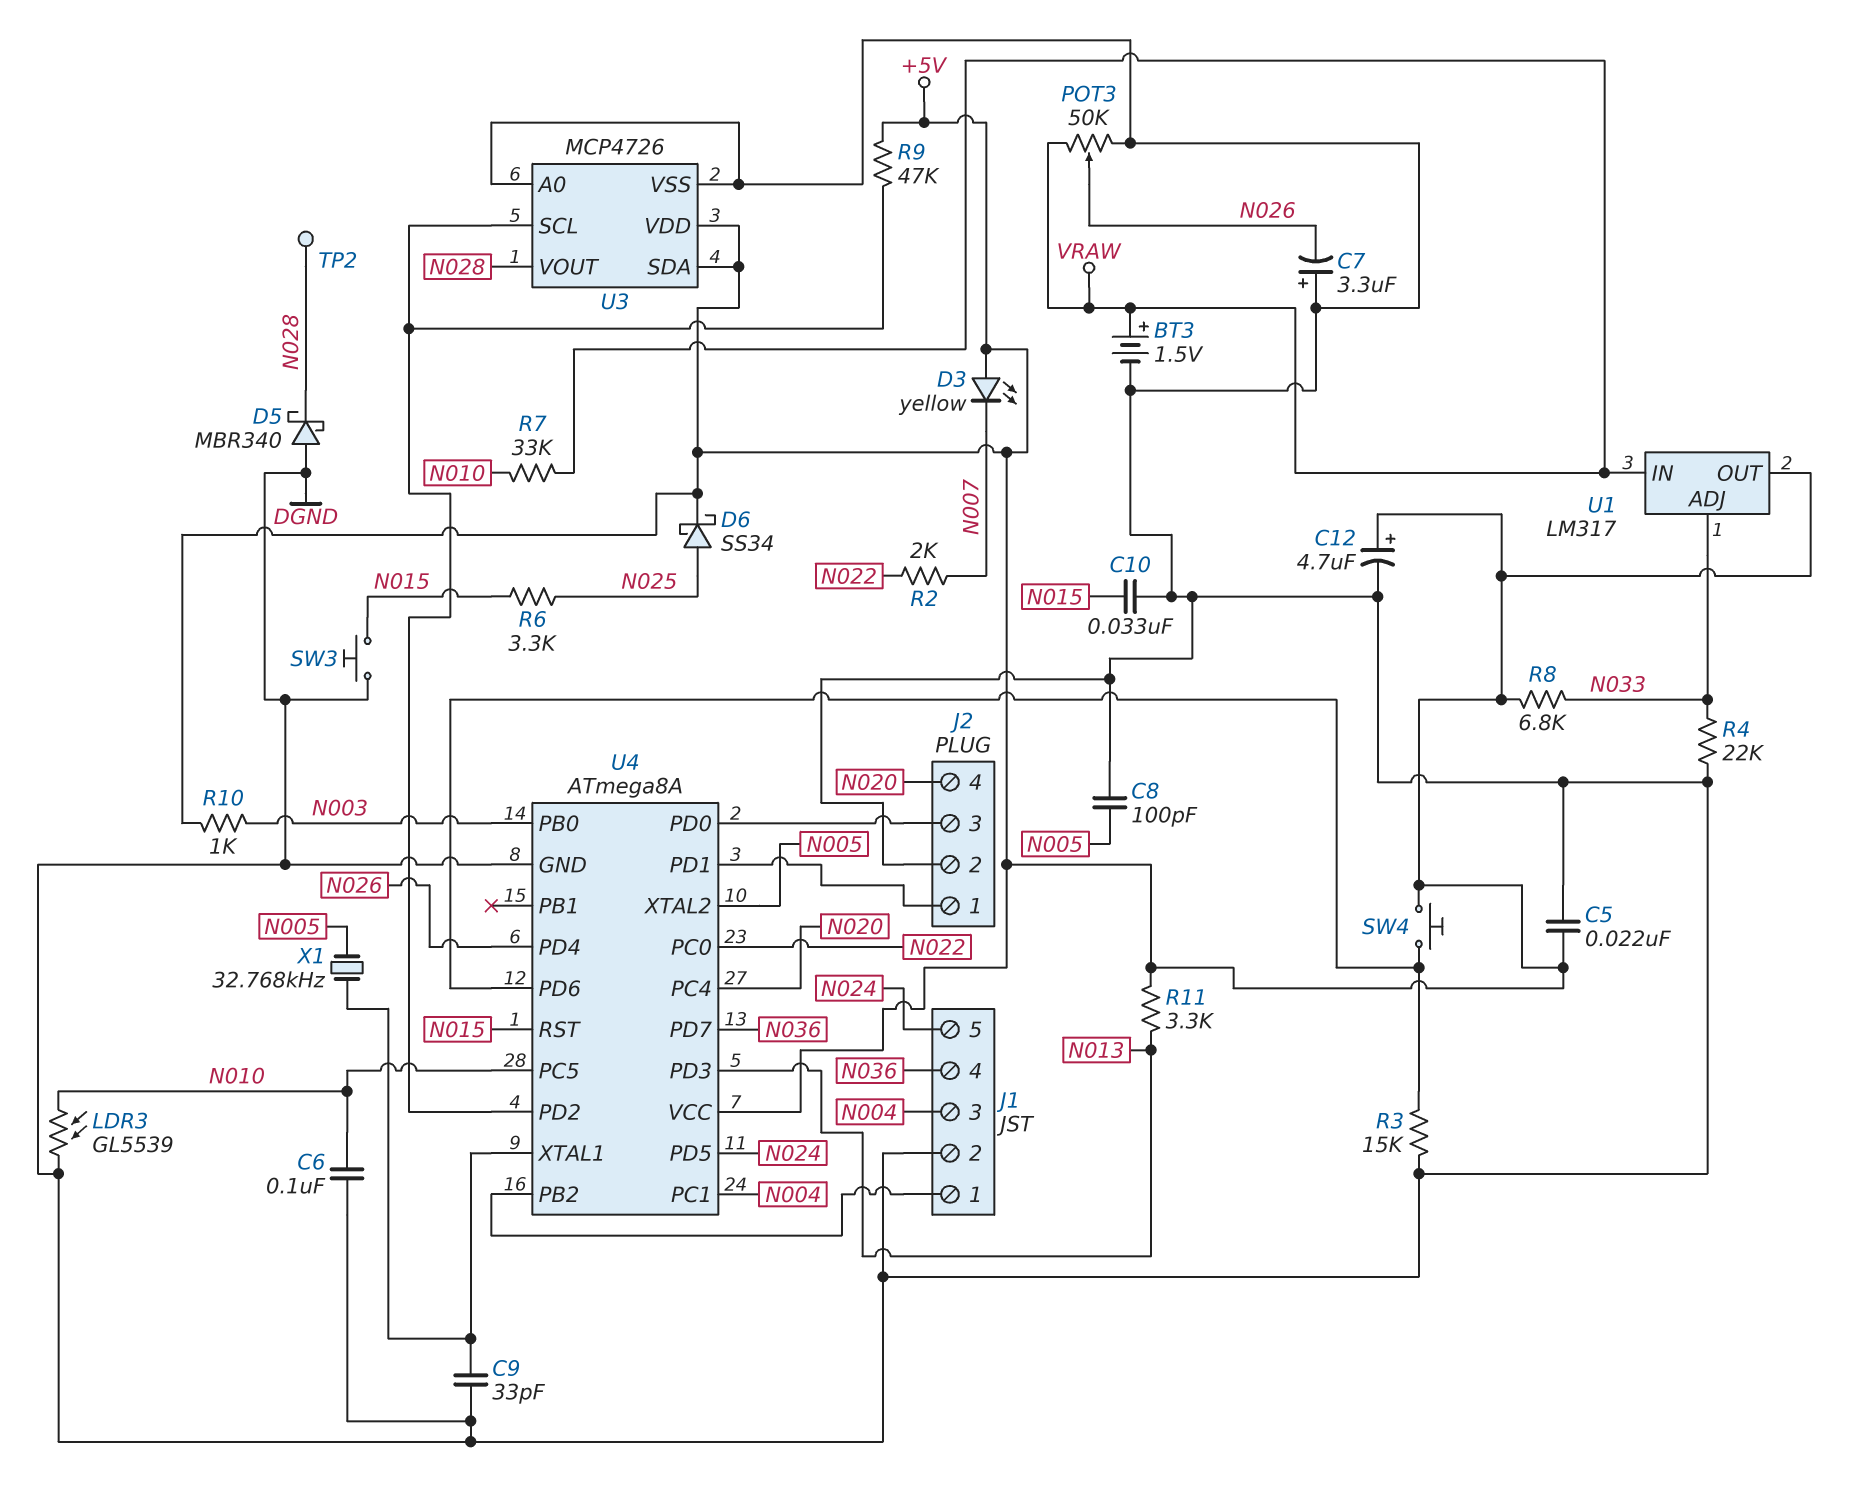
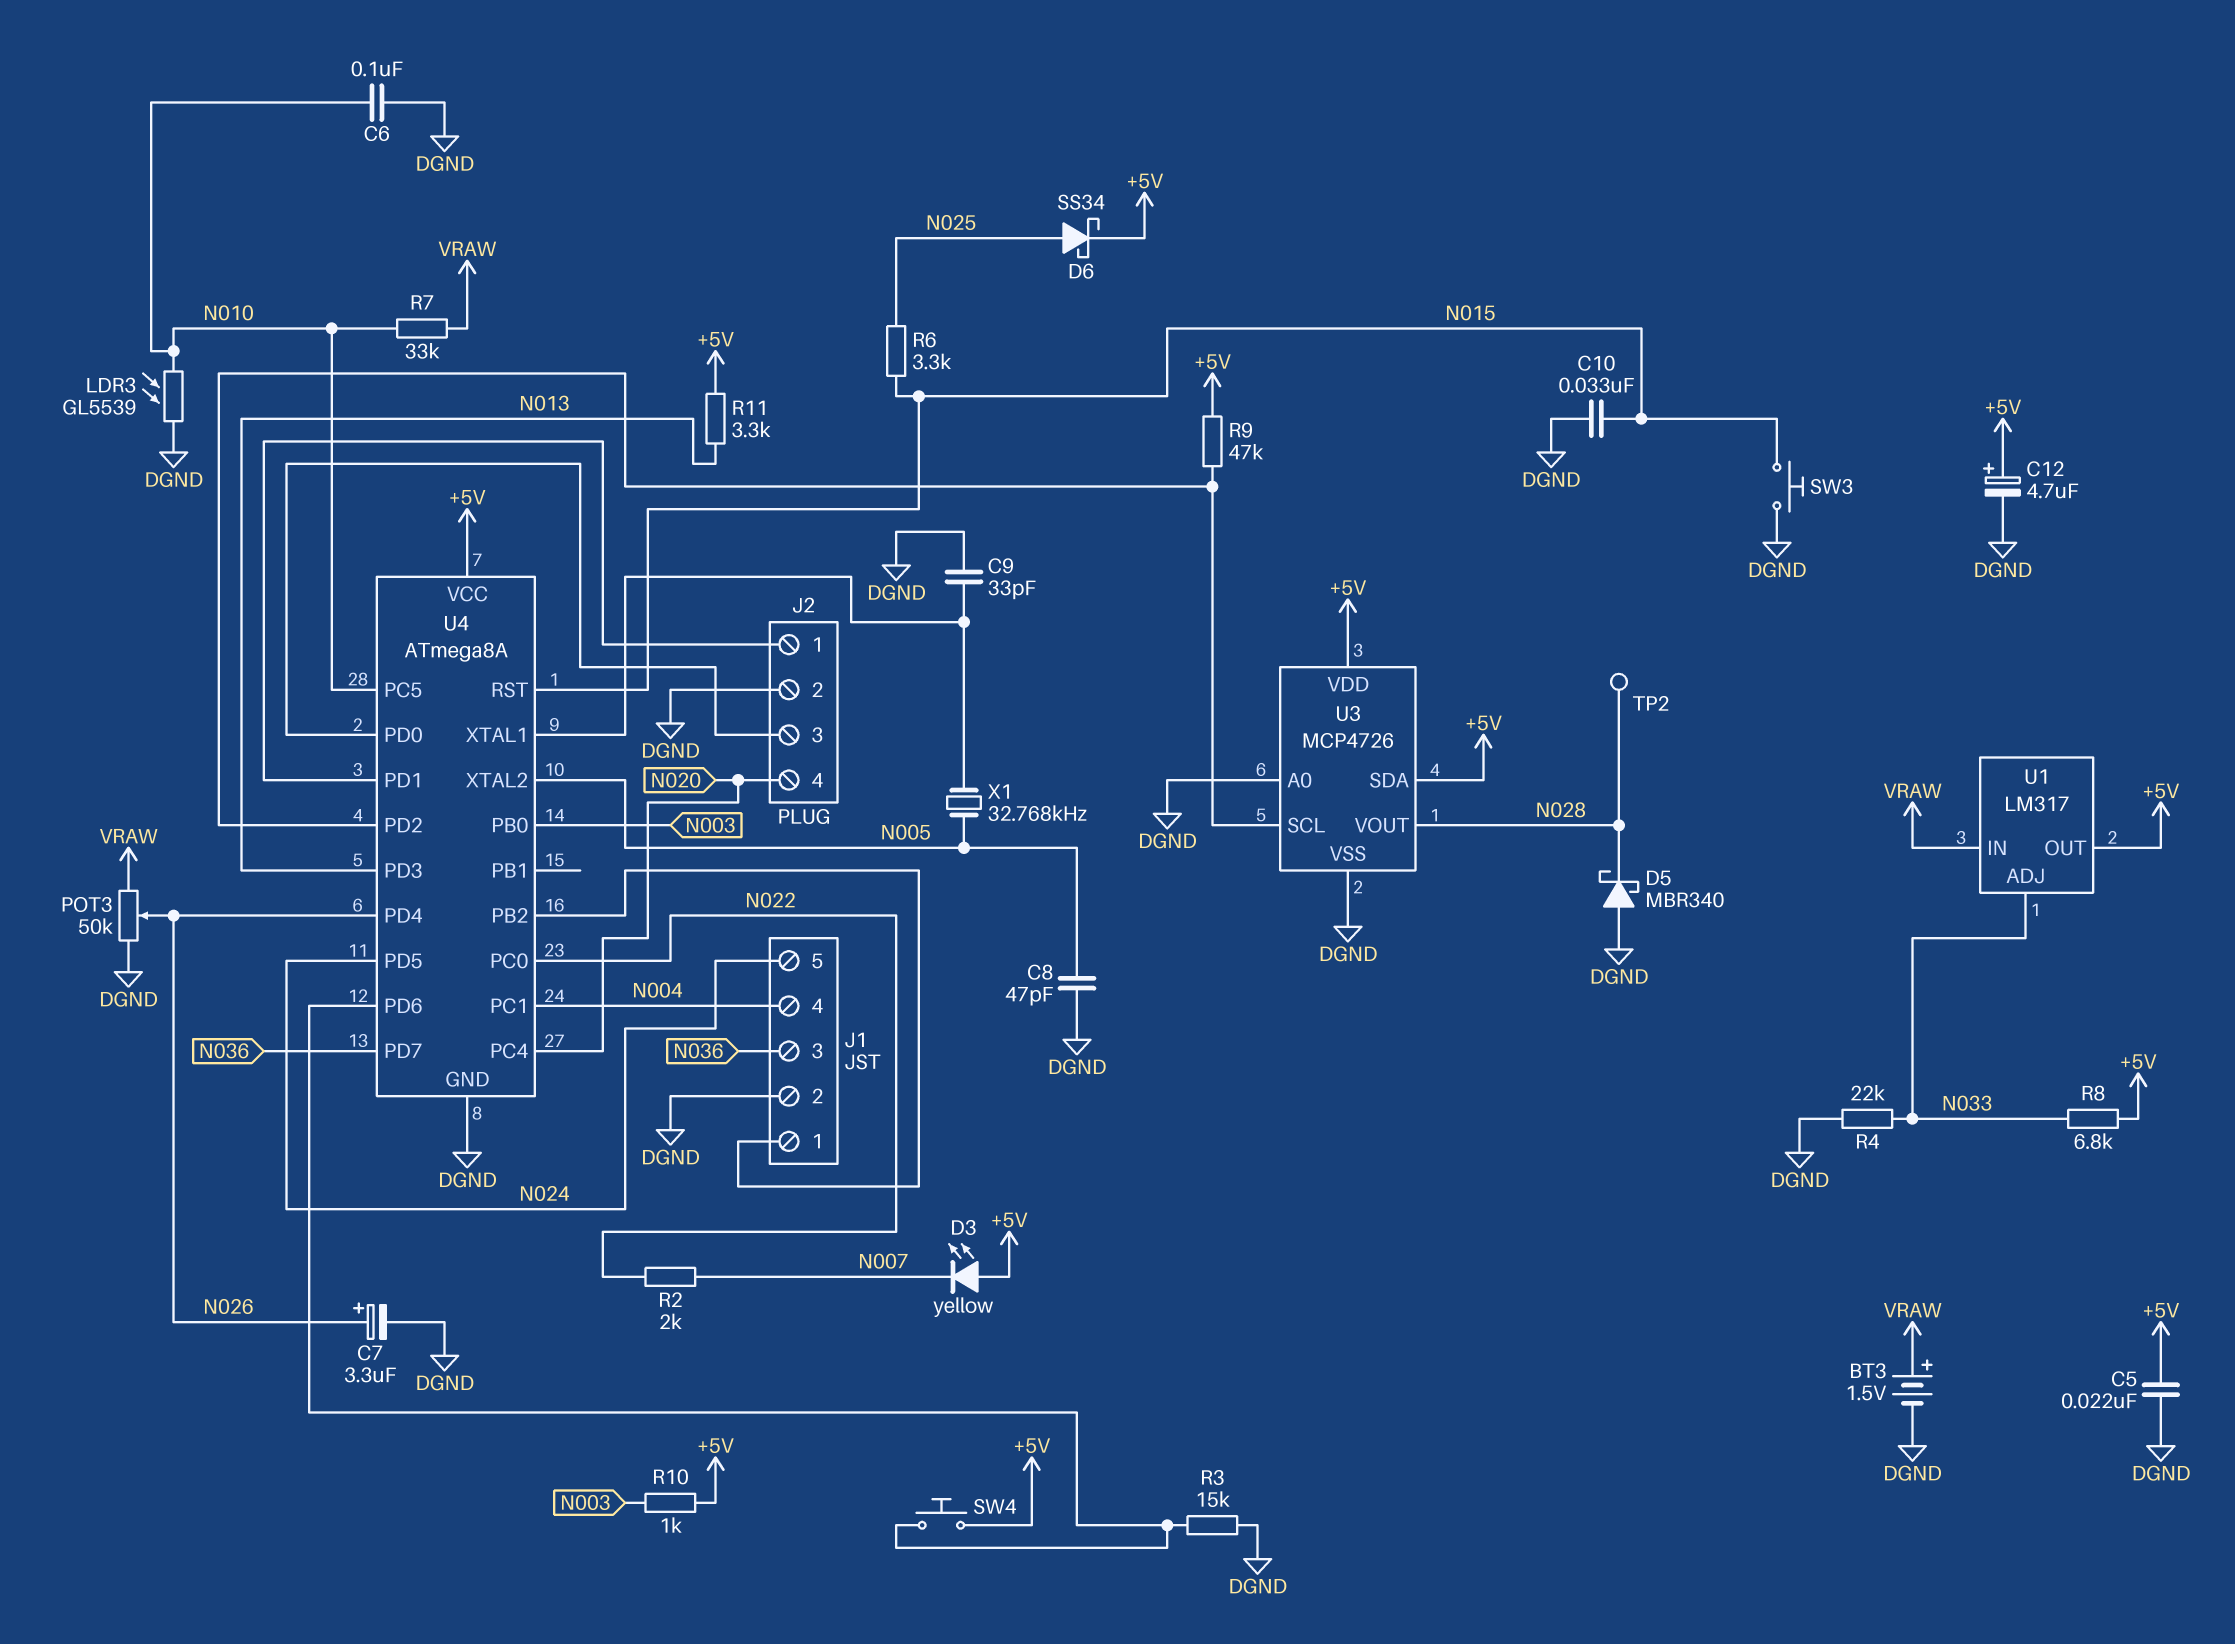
C7: 3.3uF (plus DGND, minus N026) -> 3.3uF (plus N026, minus DGND)
C8: 100pF (DGND, N005) -> 47pF (DGND, N005)
J1 pin 3: N004 -> N036
J1 pin 4: N036 -> N004

